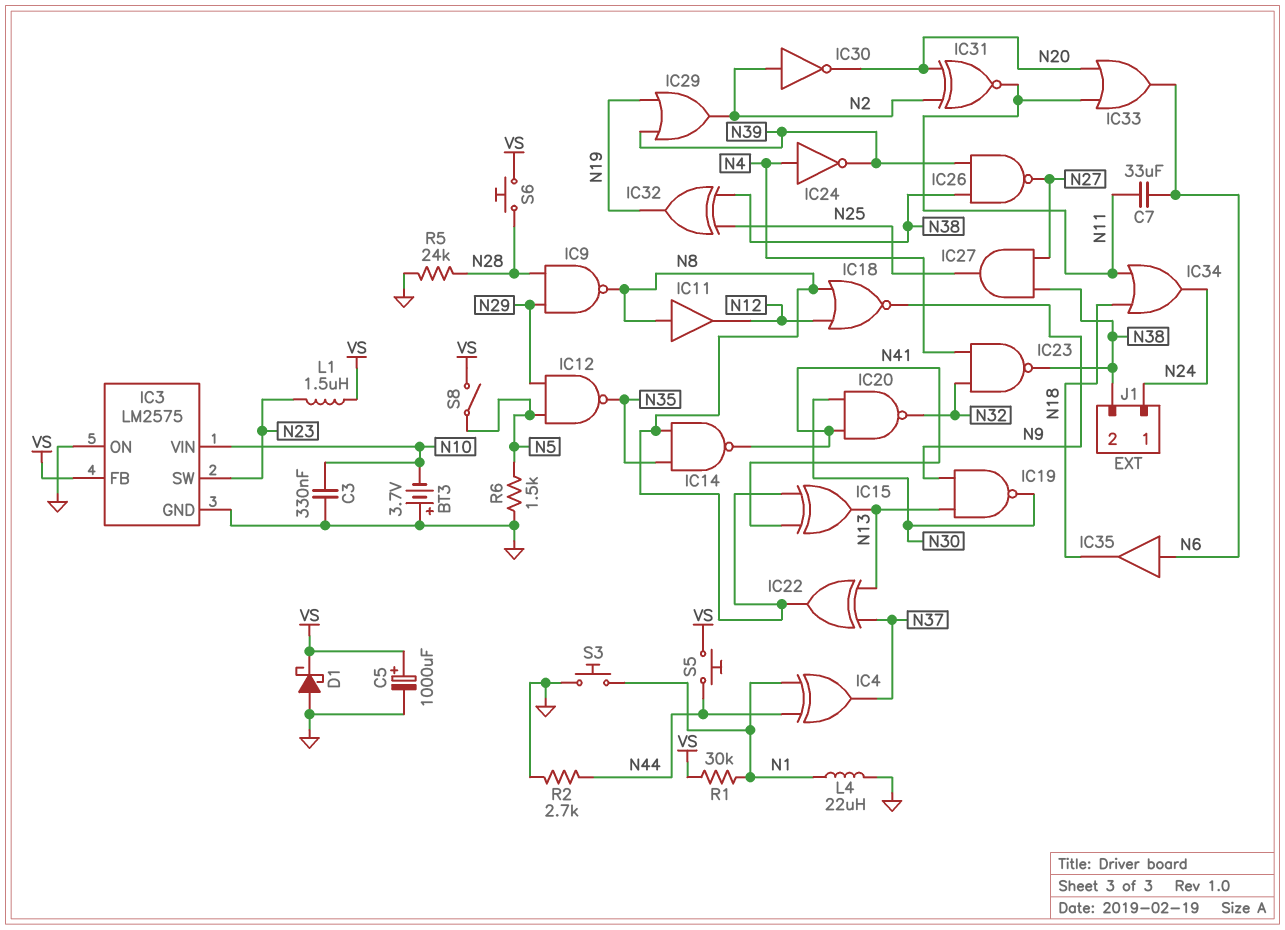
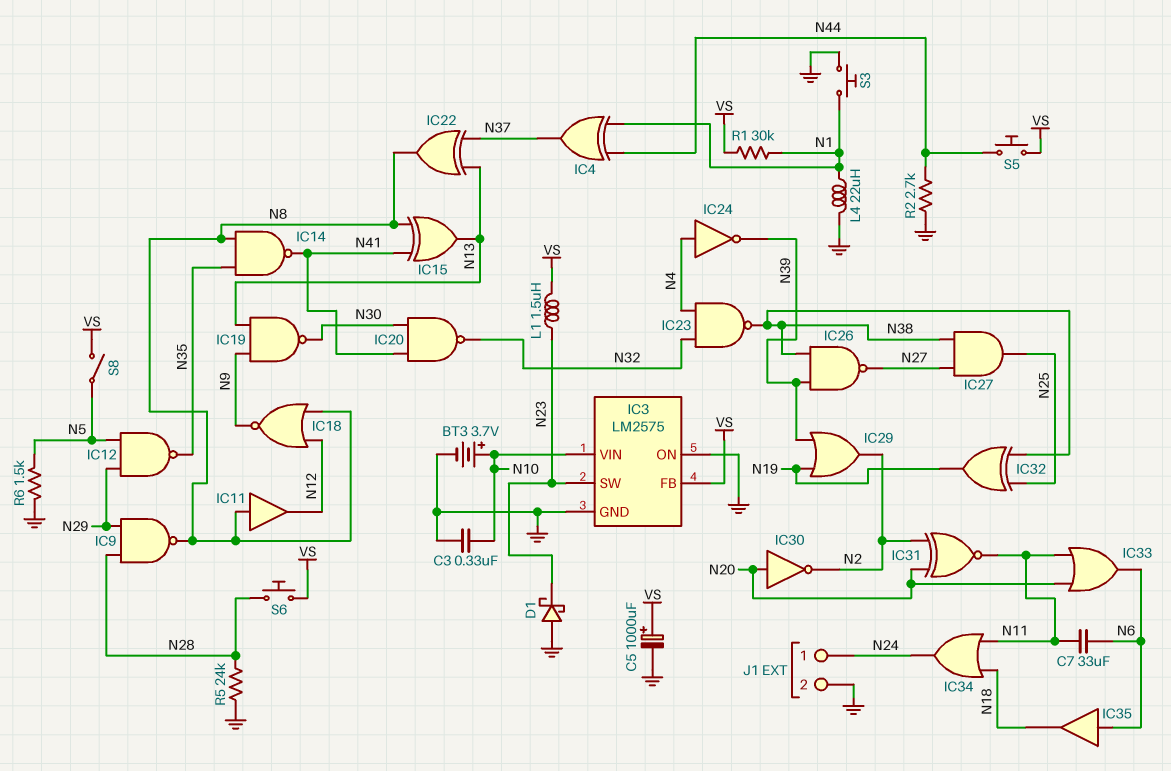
BT3: 3.7V (plus GND, minus N10) -> 3.7V (plus N10, minus GND)
D1: schottky (A GND, K VS) -> schottky (A GND, K N23)
IC30: NOT (in N2, out N20) -> NOT (in N20, out N2)
J1 pin 2: N38 -> GND

